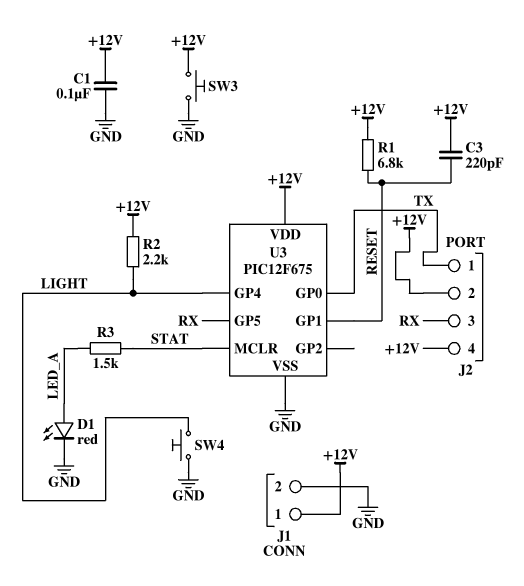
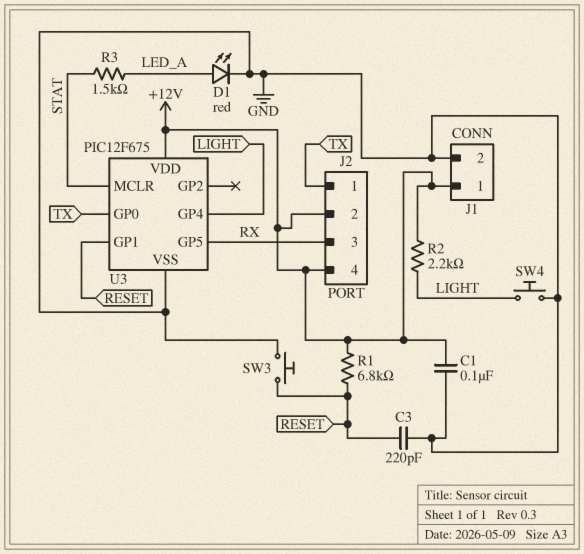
C3: 220pF (+12V, RESET) -> 220pF (GND, RESET)
SW3: button (+12V, GND) -> button (GND, RESET)

